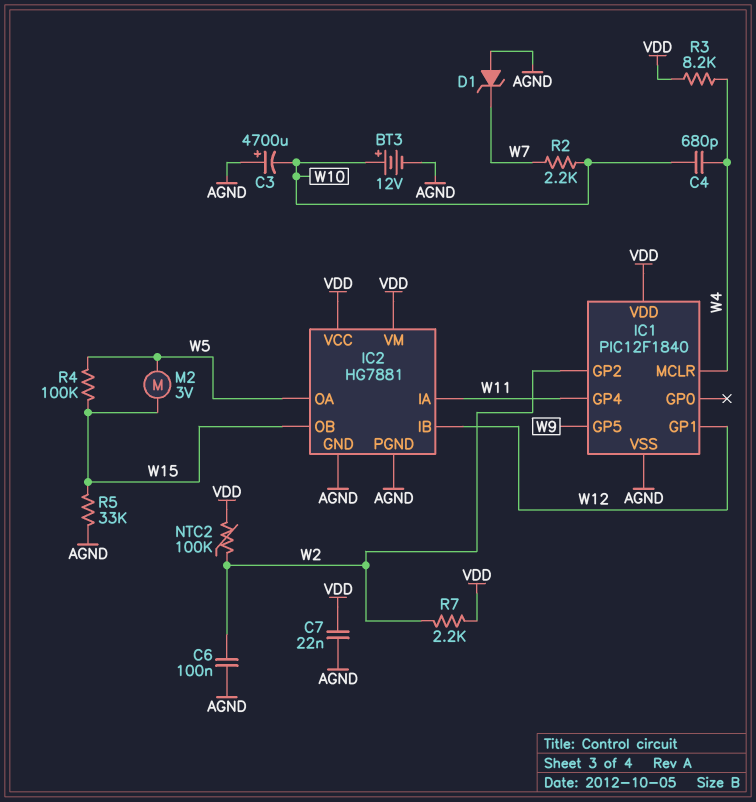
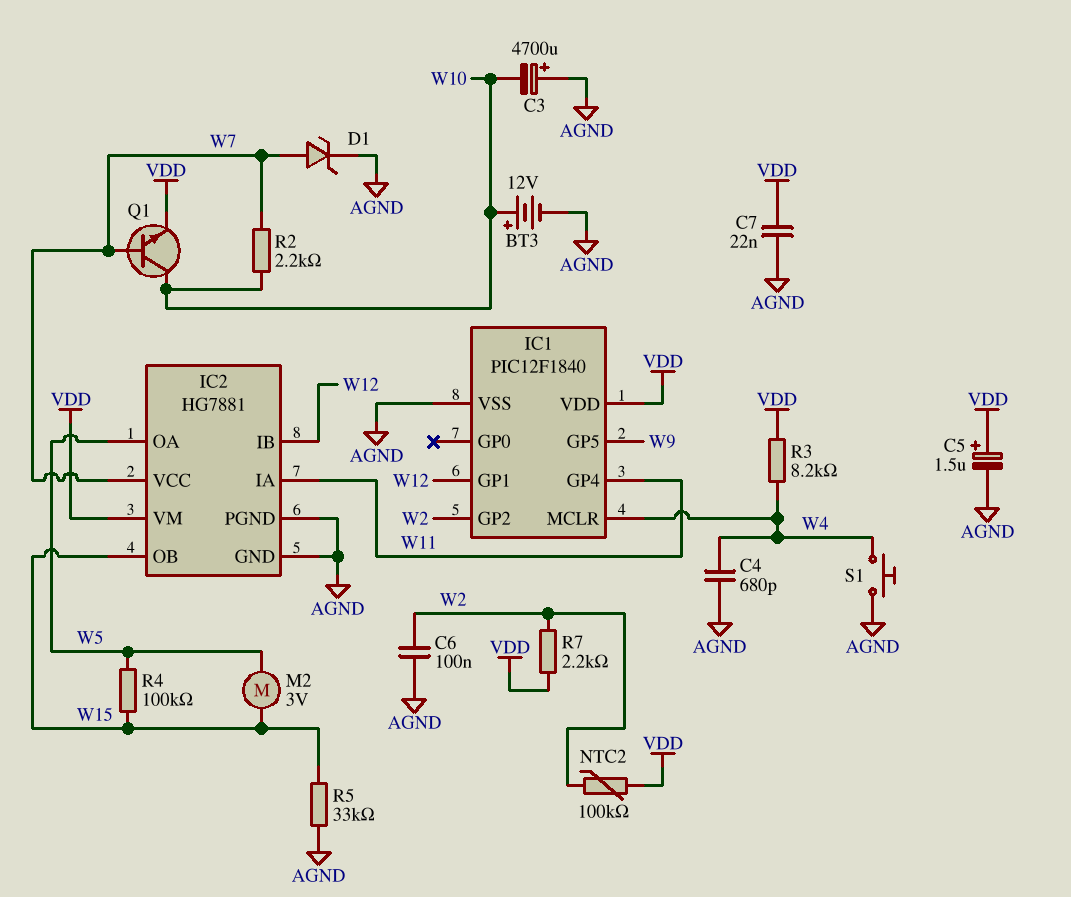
C4: 680pF (W4, W10) -> 680pF (AGND, W4)
C5: none -> 1.5uF (plus VDD, minus AGND)
D1: zener (A AGND, K W7) -> zener (A W7, K AGND)
IC2 pin VCC: VDD -> W7
Q1: none -> NPN (B W7, C W10, E VDD)
S1: none -> button (AGND, W4)

